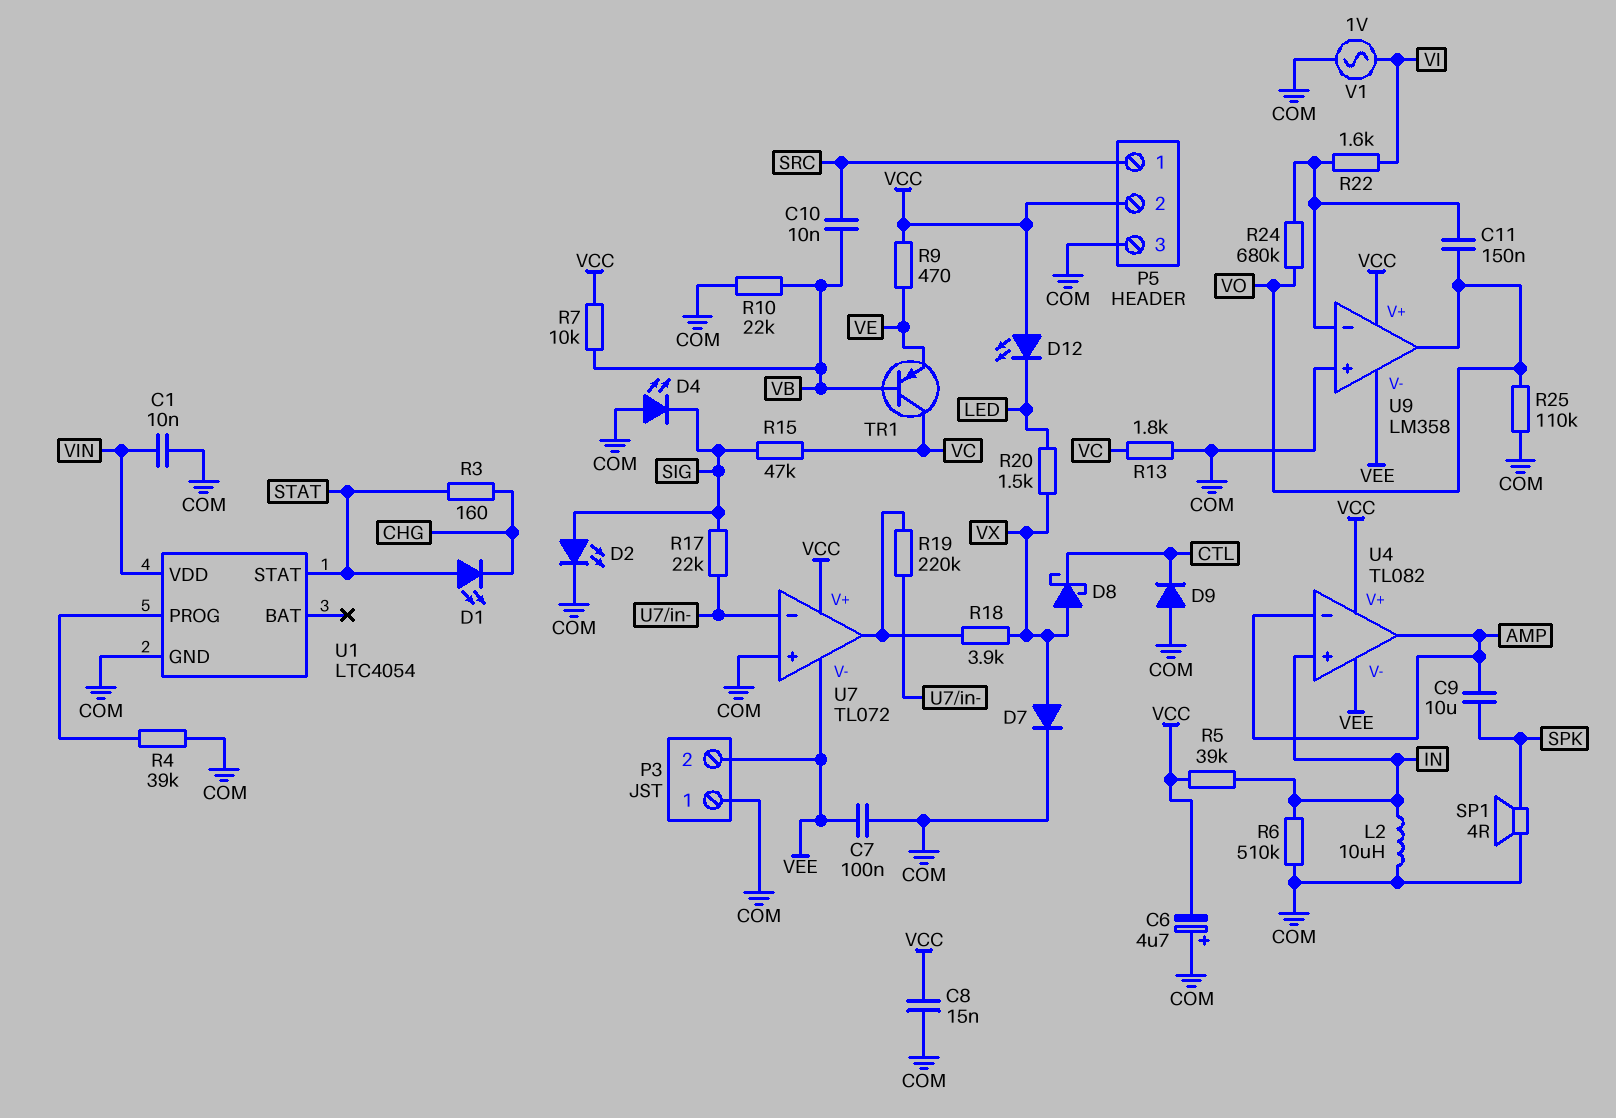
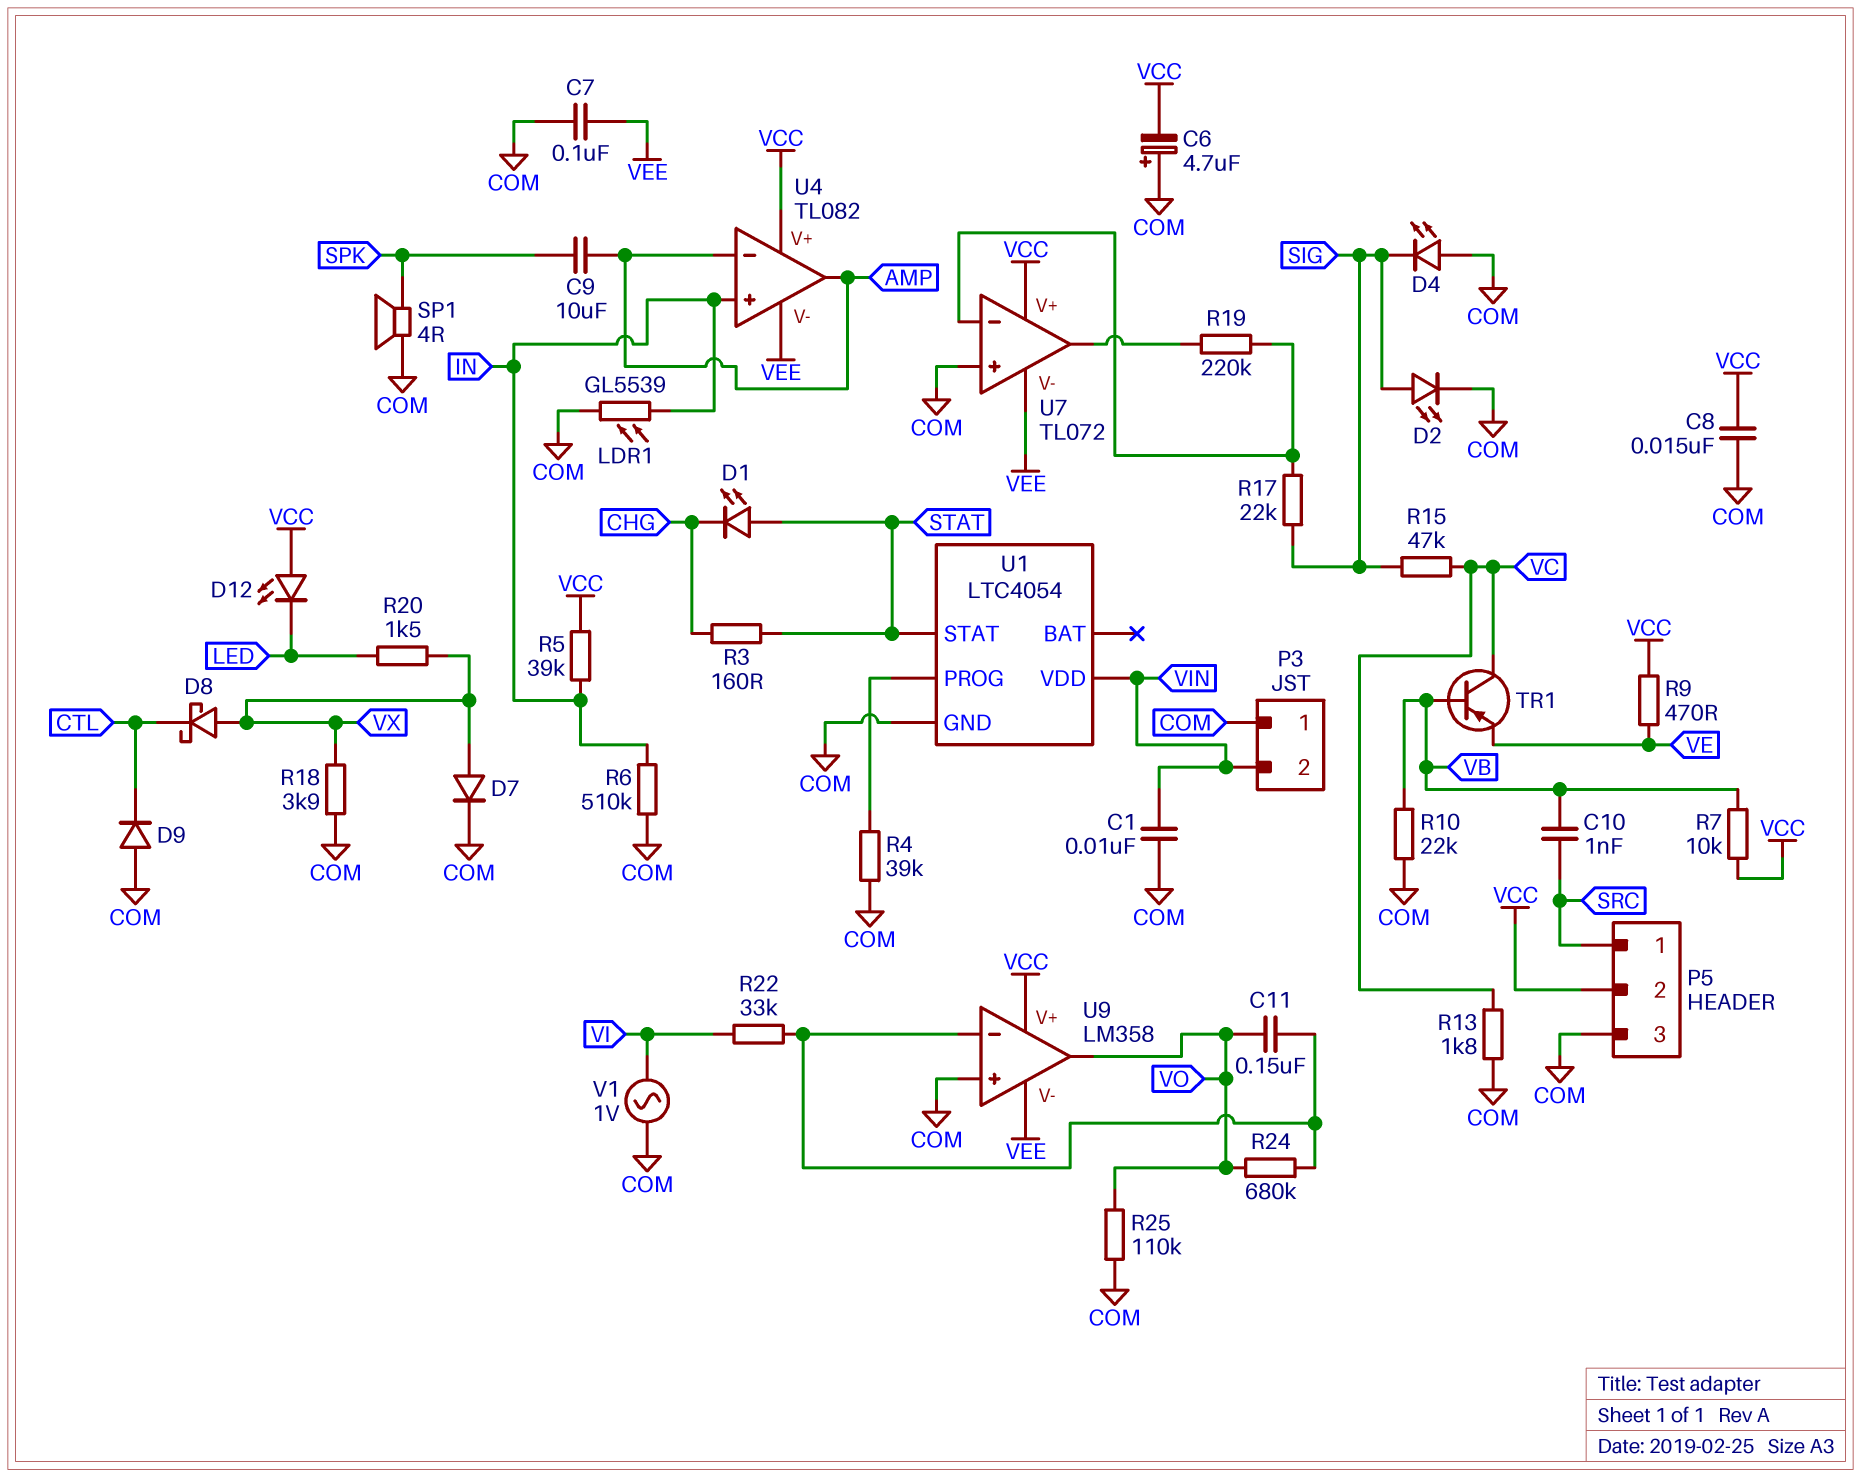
C10: 10nF (SRC, VB) -> 1nF (SRC, VB)
L2: 10uH (COM, IN) -> none
LDR1: none -> GL5539 (COM, IN)
P3 pin 2: VEE -> VIN
R18: 3.9k (U7/out, VX) -> 3.9k (COM, VX)
R22: 1.6k (U9/in-, VI) -> 33k (U9/in-, VI)

